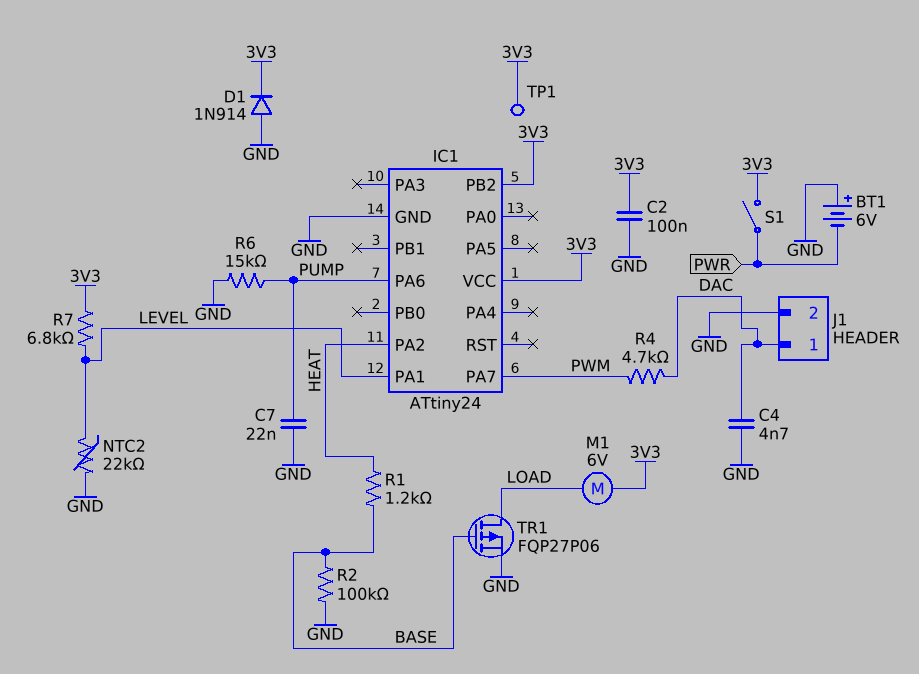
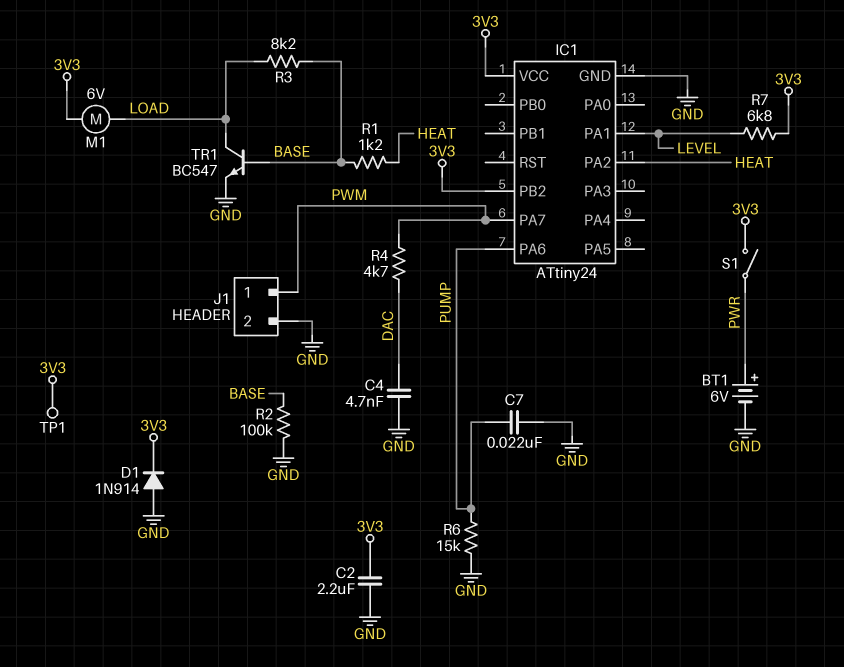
BT1: 6V (plus GND, minus PWR) -> 6V (plus PWR, minus GND)
C2: 100nF (3V3, GND) -> 2.2uF (3V3, GND)
J1 pin 1: DAC -> PWM
NTC2: 22k (GND, LEVEL) -> none
R3: none -> 8.2k (BASE, LOAD)
TR1: PMOS FQP27P06 (G BASE, D LOAD, S GND) -> NPN BC547 (B BASE, C LOAD, E GND)

